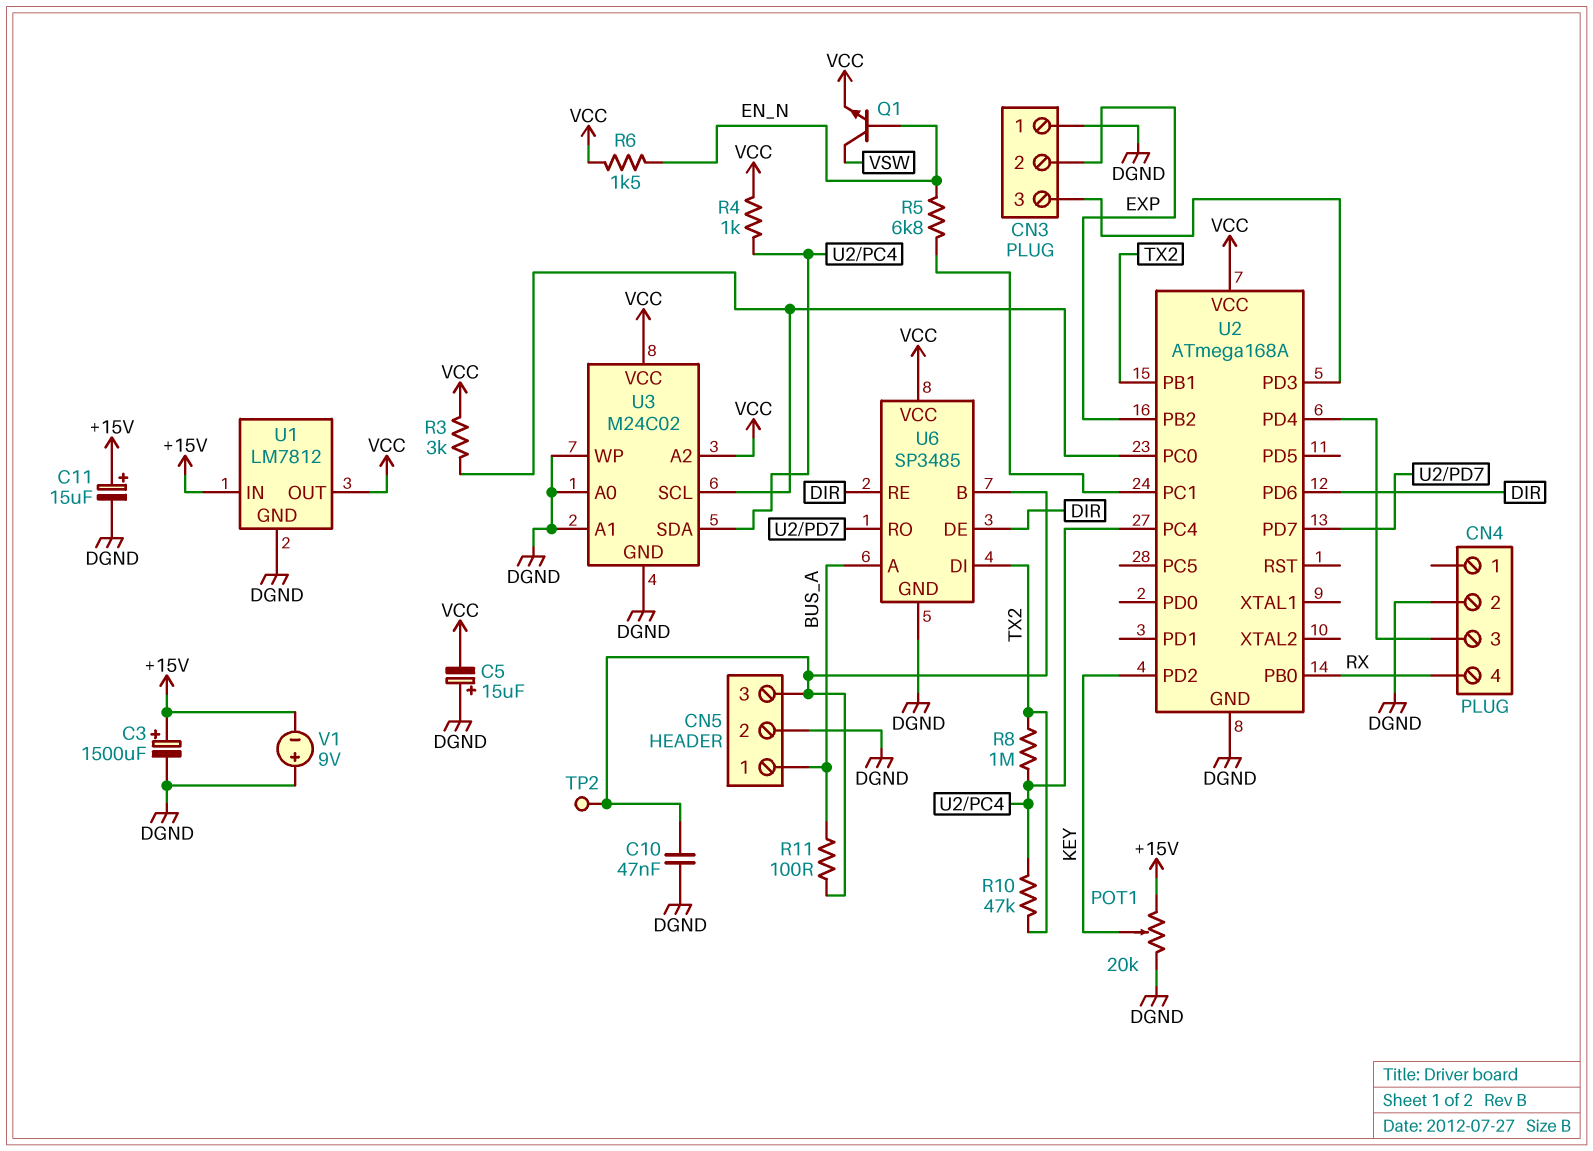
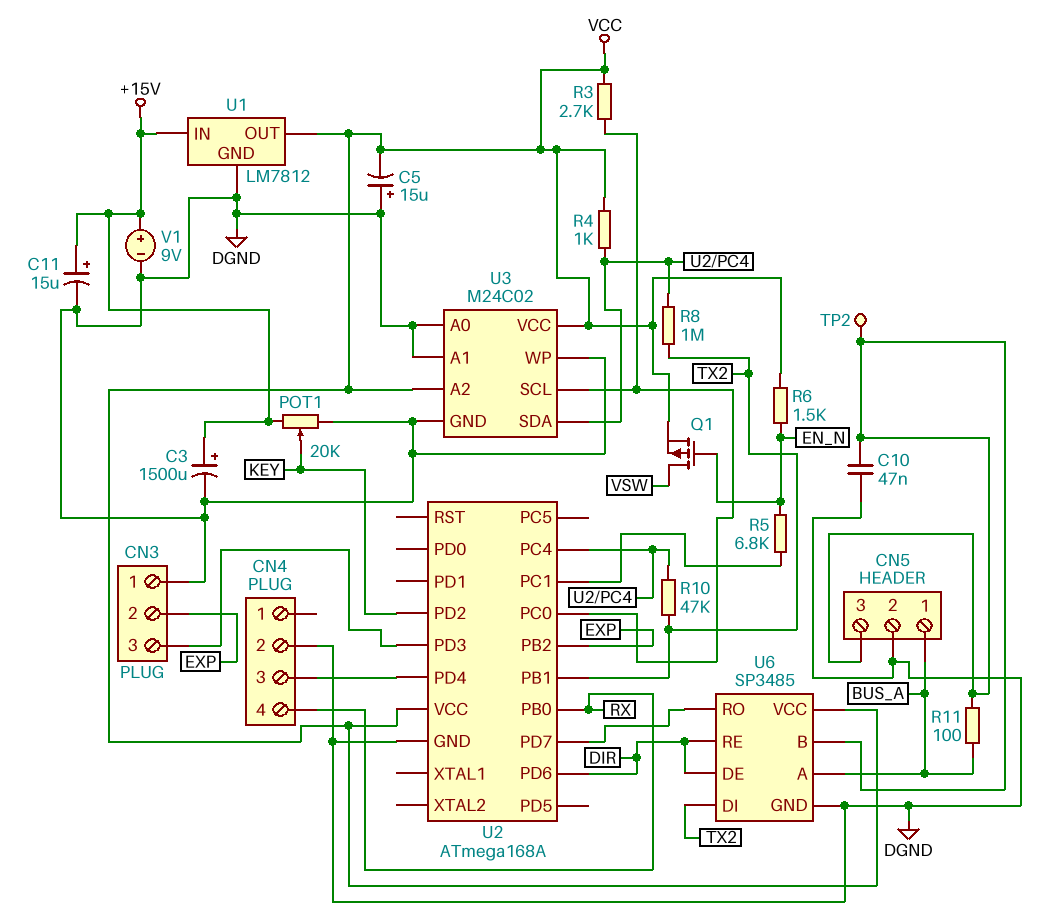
Q1: NPN (B EN_N, C VSW, E VCC) -> PMOS (G EN_N, D VSW, S VCC)
R3: 3k (U2/PC0, VCC) -> 2.7k (U2/PC0, VCC)
V1: 9V (plus DGND, minus +15V) -> 9V (plus +15V, minus DGND)

